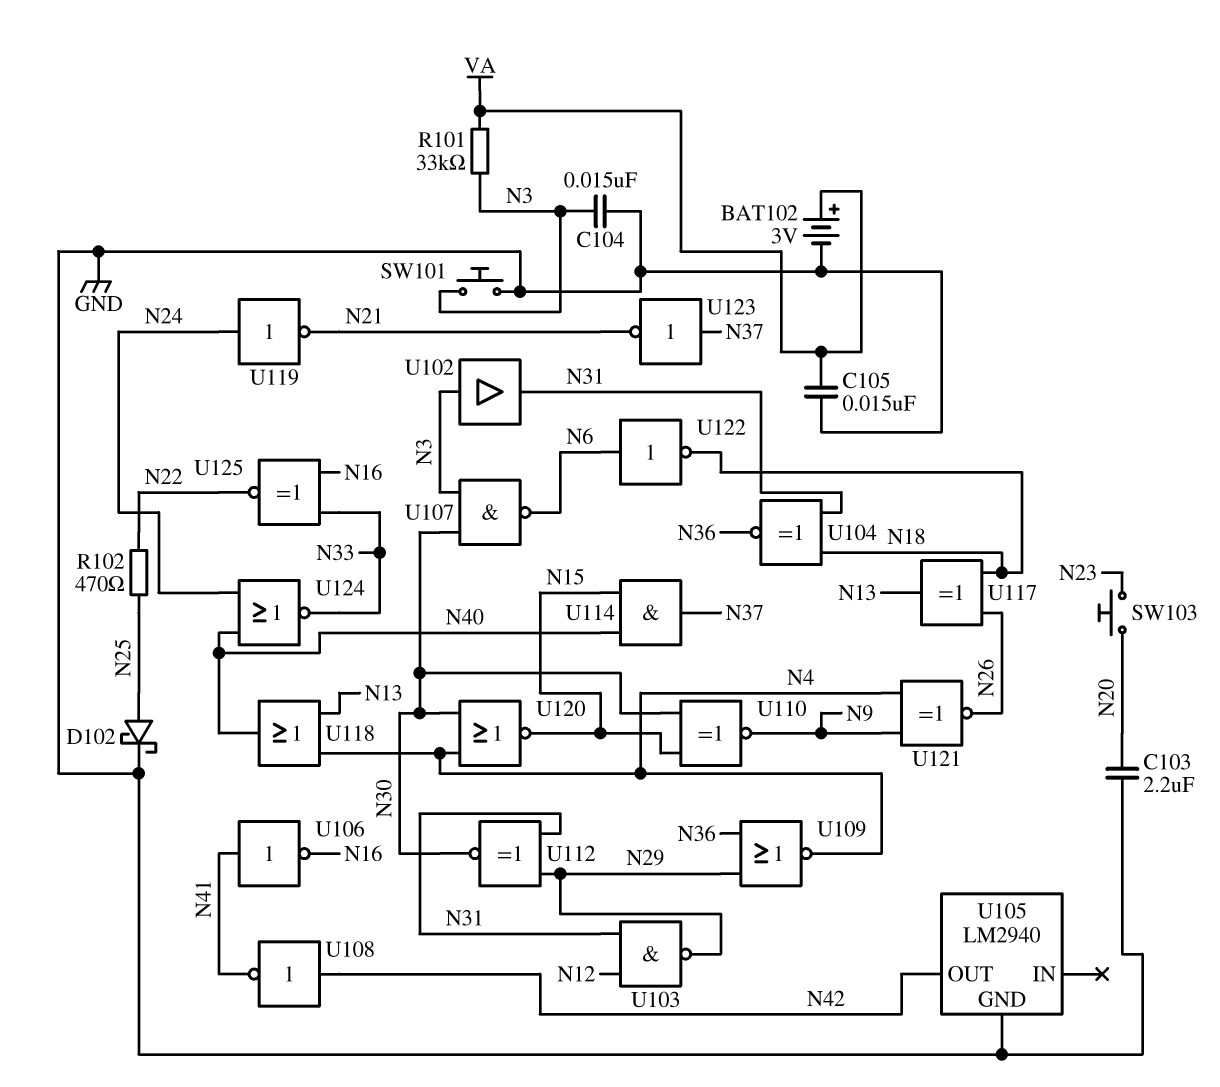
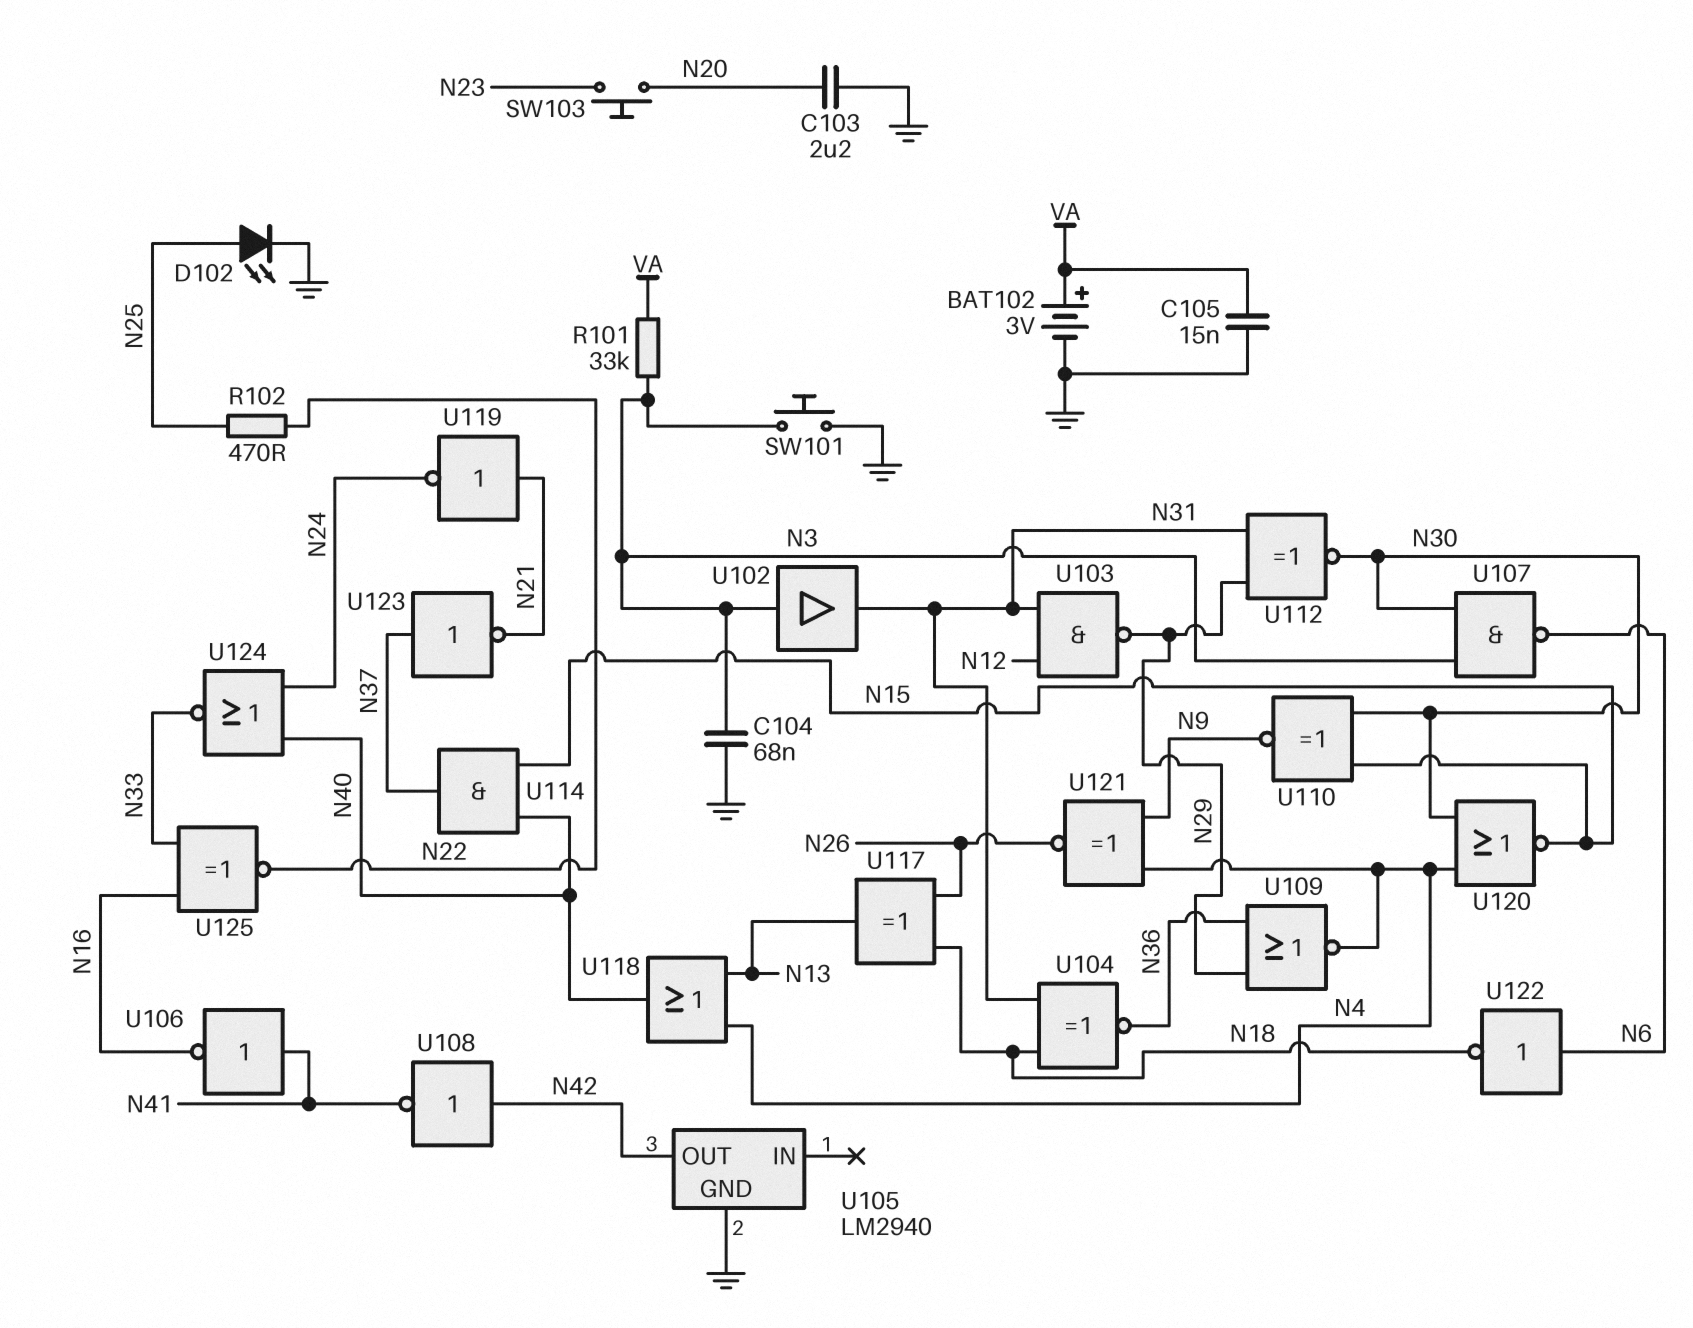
C104: 15nF (GND, N3) -> 68nF (GND, N3)
D102: schottky (A N25, K GND) -> LED (A N25, K GND)
U119: NOT (in N24, out N21) -> NOT (in N21, out N24)

